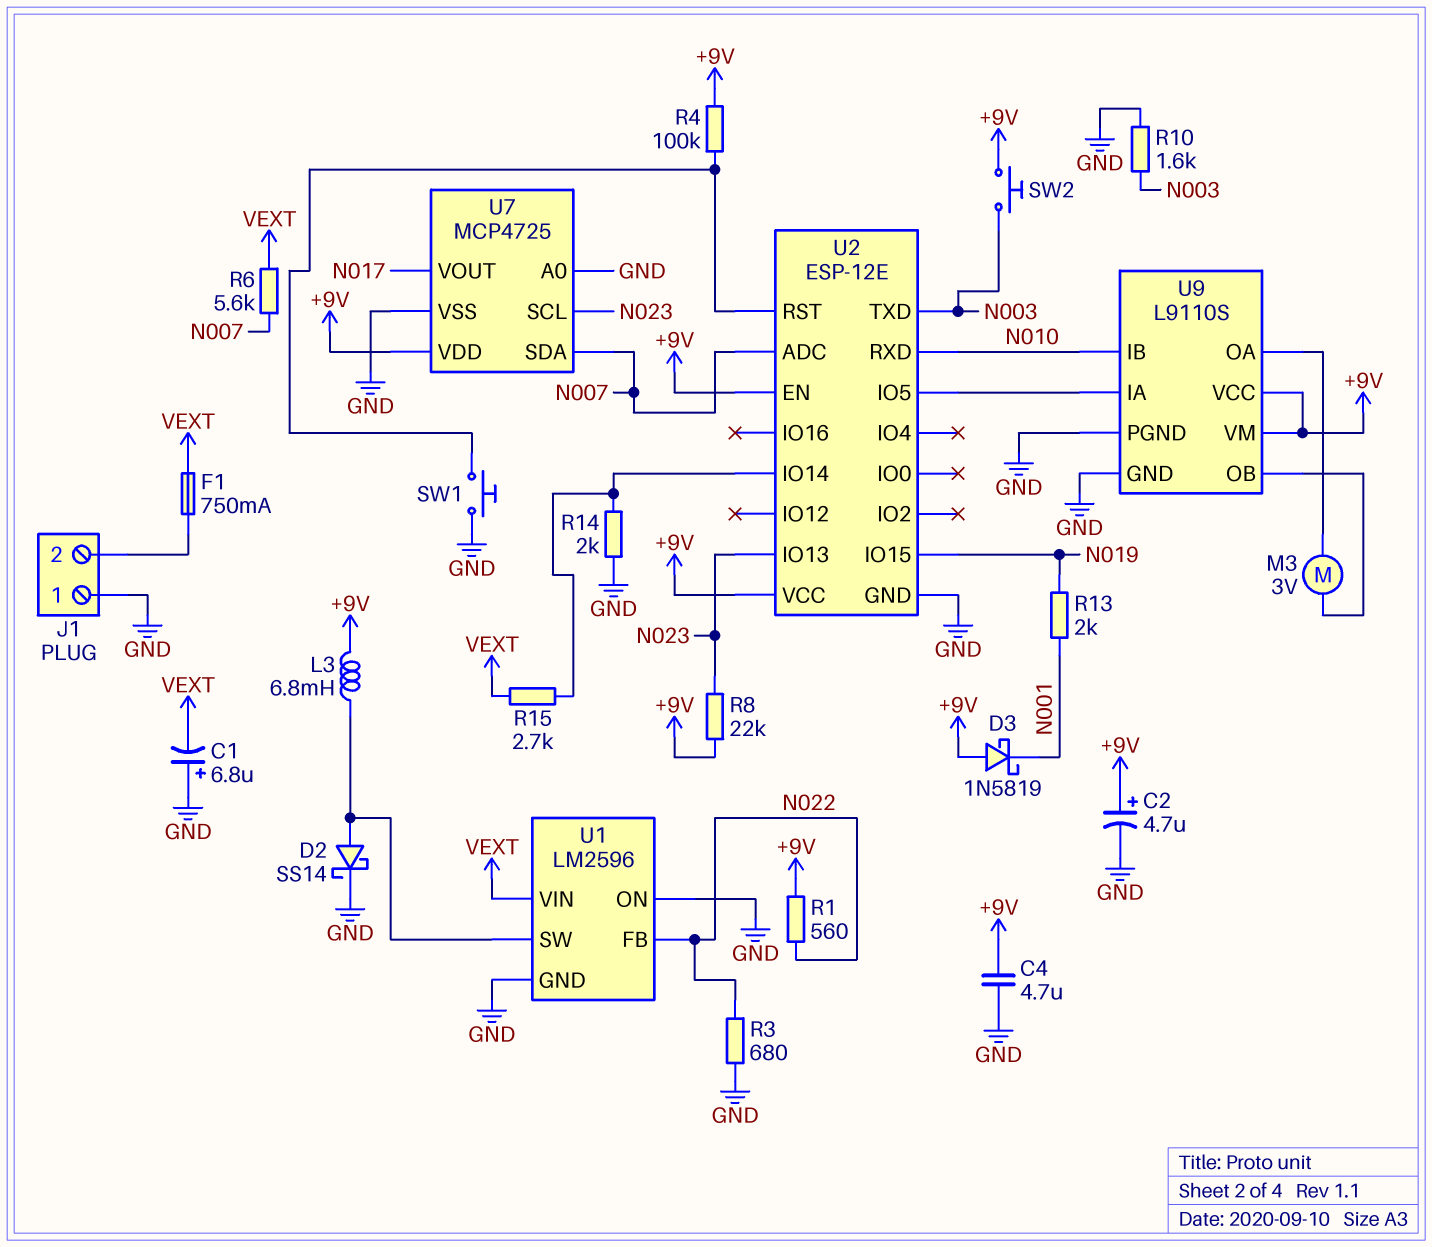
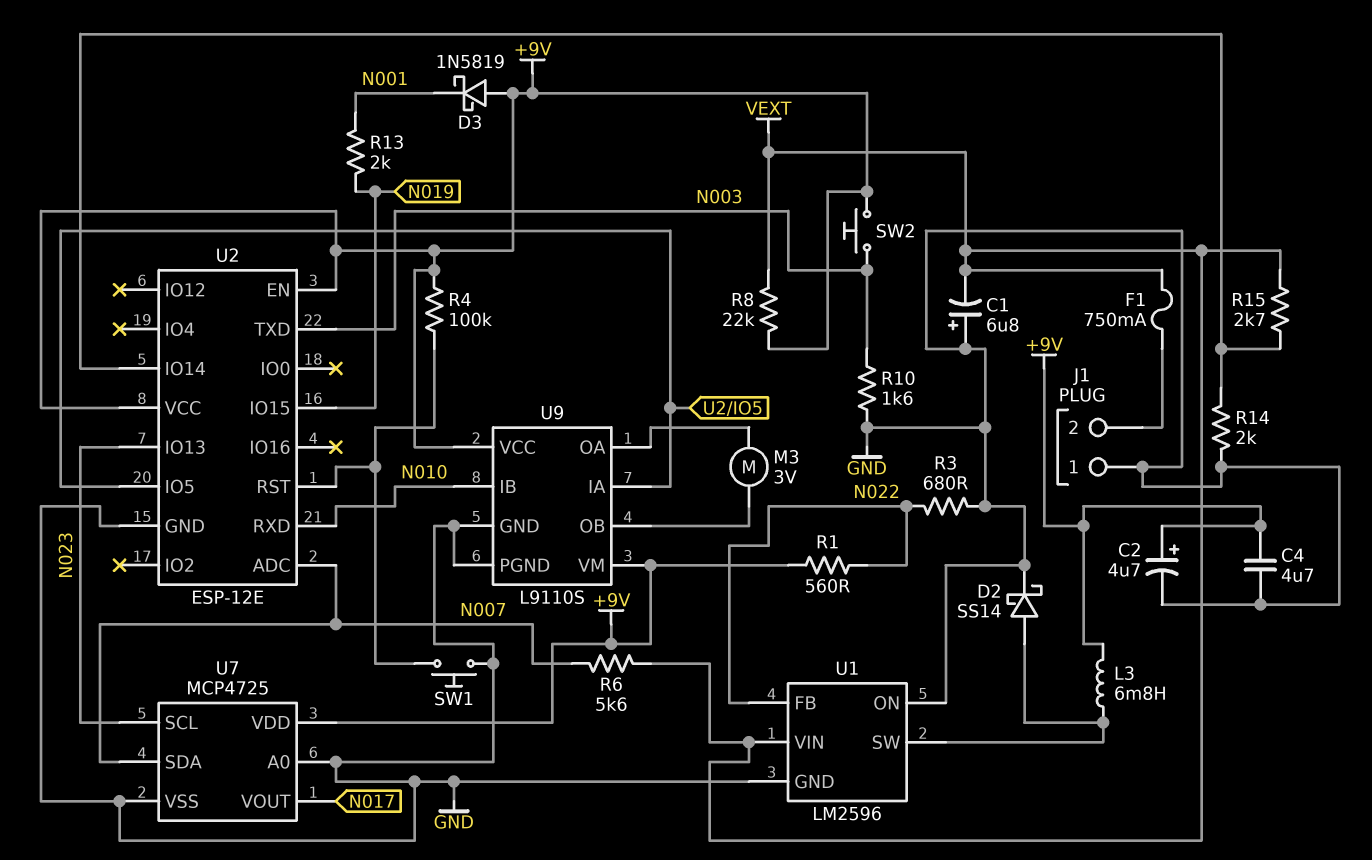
R8: 22k (+9V, N023) -> 22k (+9V, VEXT)

